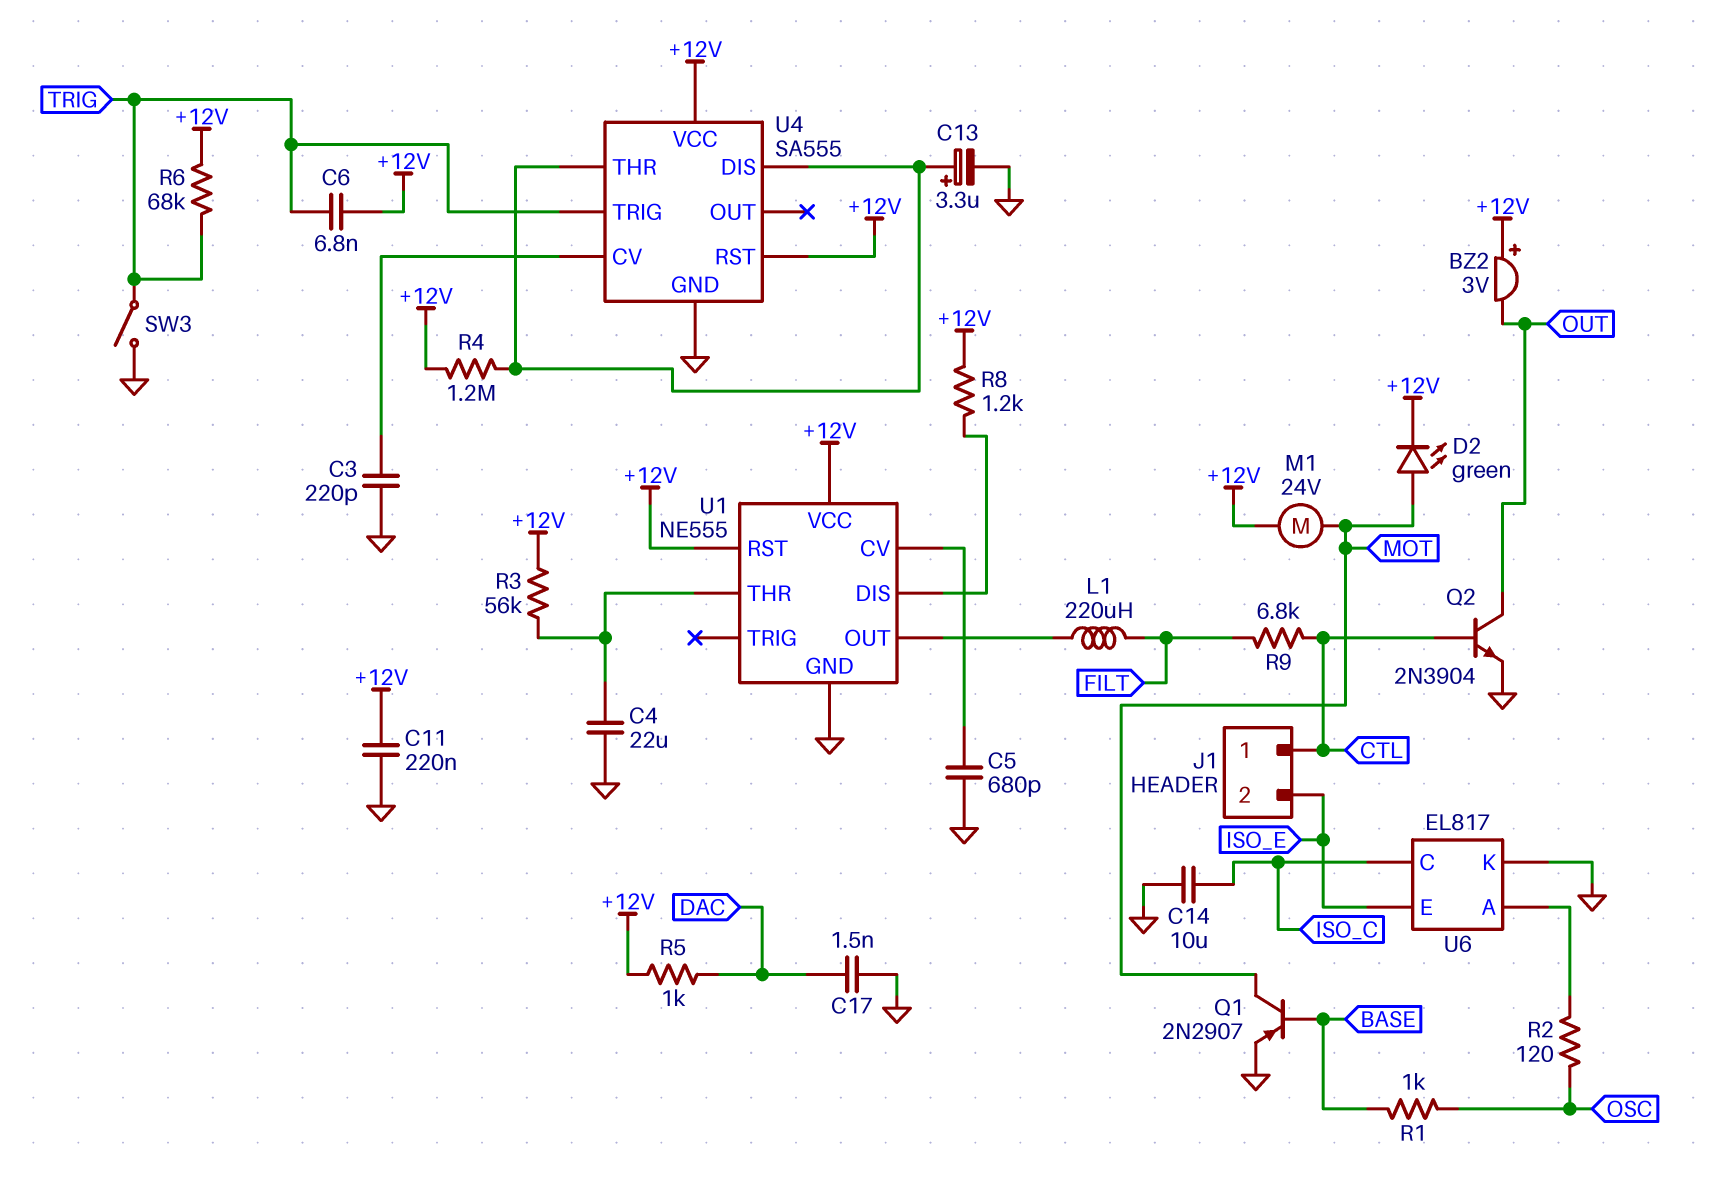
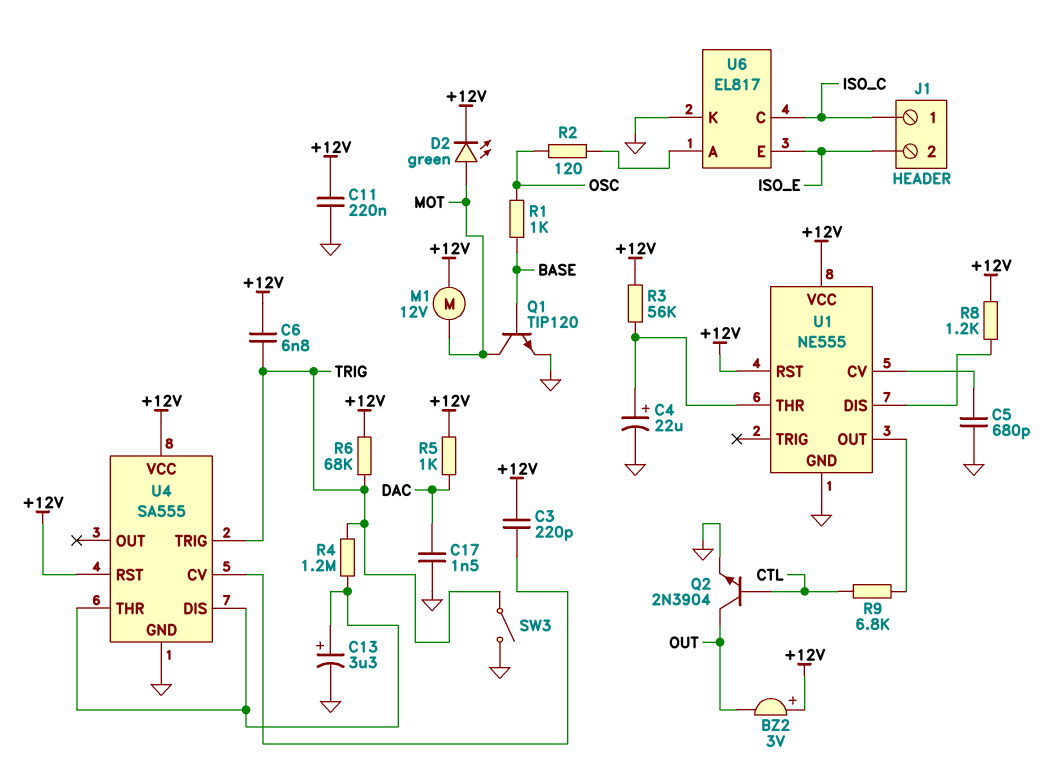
C3: 220pF (GND, U4/CV) -> 220pF (+12V, U4/CV)
C4: 22uF (GND, U1/THR) -> 22uF (plus U1/THR, minus GND)
C14: 10uF (GND, ISO_C) -> none
J1 pin 1: CTL -> ISO_C
L1: 220uH (FILT, U1/OUT) -> none
M1: motor 24V (+12V, MOT) -> motor 12V (+12V, MOT)
Q1: PNP 2N2907 (B BASE, C MOT, E GND) -> NPN TIP120 (B BASE, C MOT, E GND)
R4: 1.2M (+12V, U4/DIS) -> 1.2M (TRIG, U4/DIS)
R9: 6.8k (CTL, FILT) -> 6.8k (CTL, U1/OUT)

